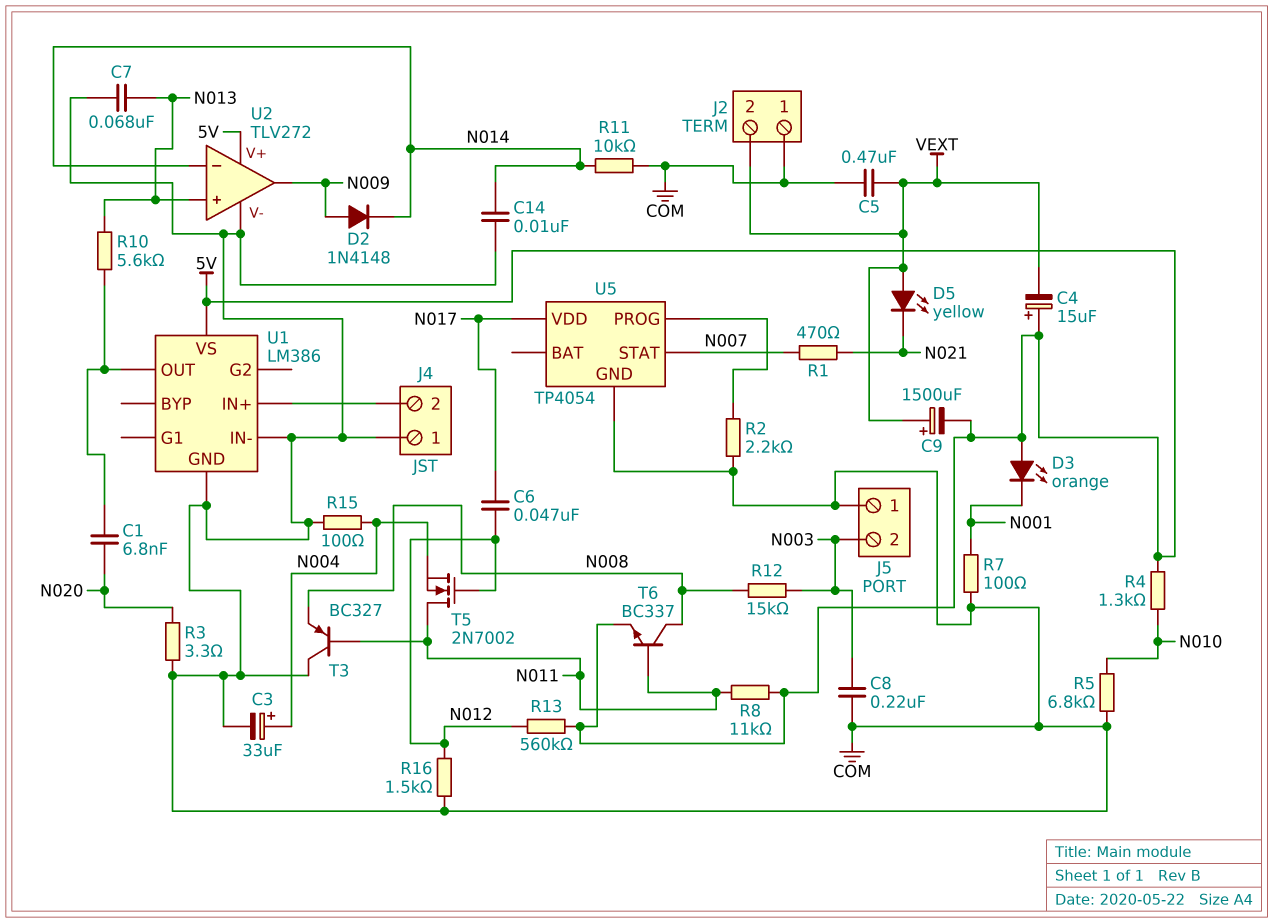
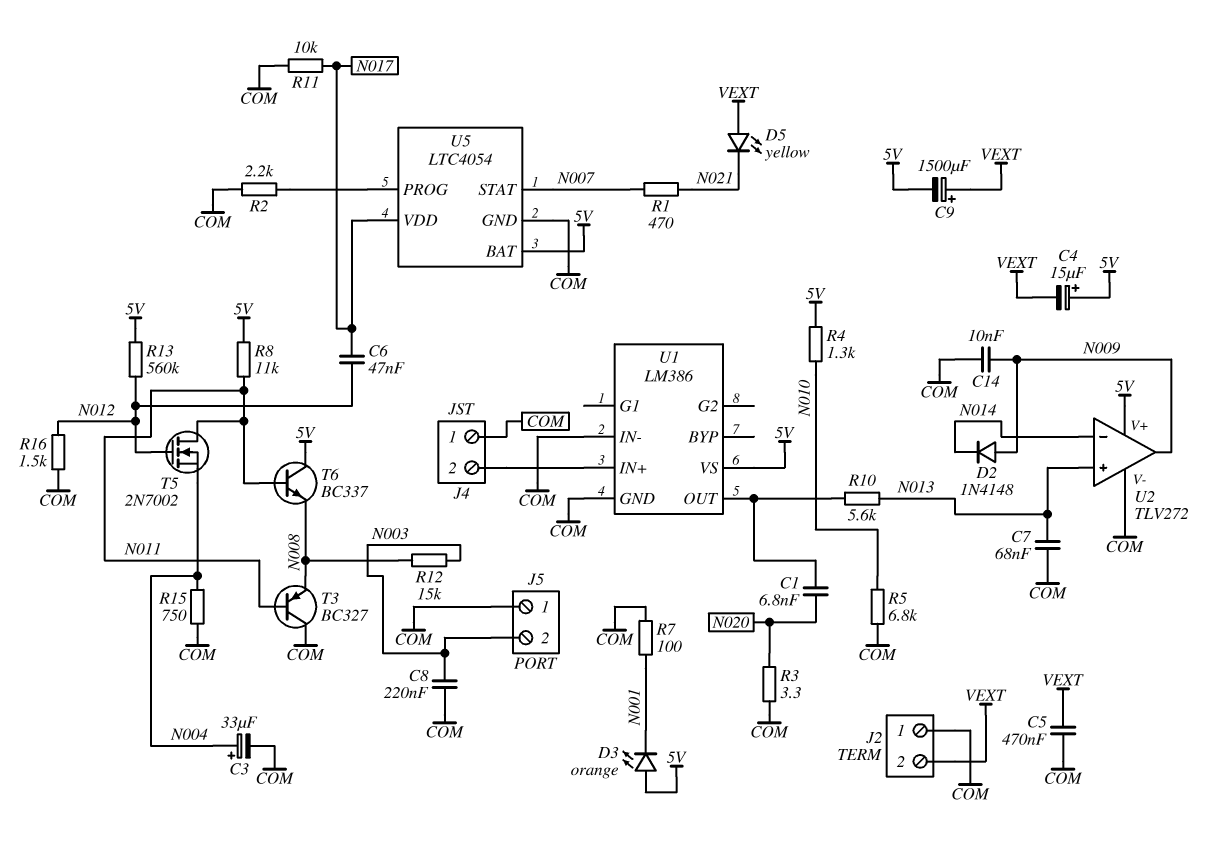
C14: 10nF (COM, N014) -> 10nF (COM, N009)
R11: 10k (COM, N014) -> 10k (COM, N017)
R15: 100 (COM, N004) -> 750 (COM, N004)
T6: NPN BC337 (B N011, C N008, E 5V) -> NPN BC337 (B N011, C 5V, E N008)
U5: TP4054 -> LTC4054
U5 pin BAT: none -> 5V

